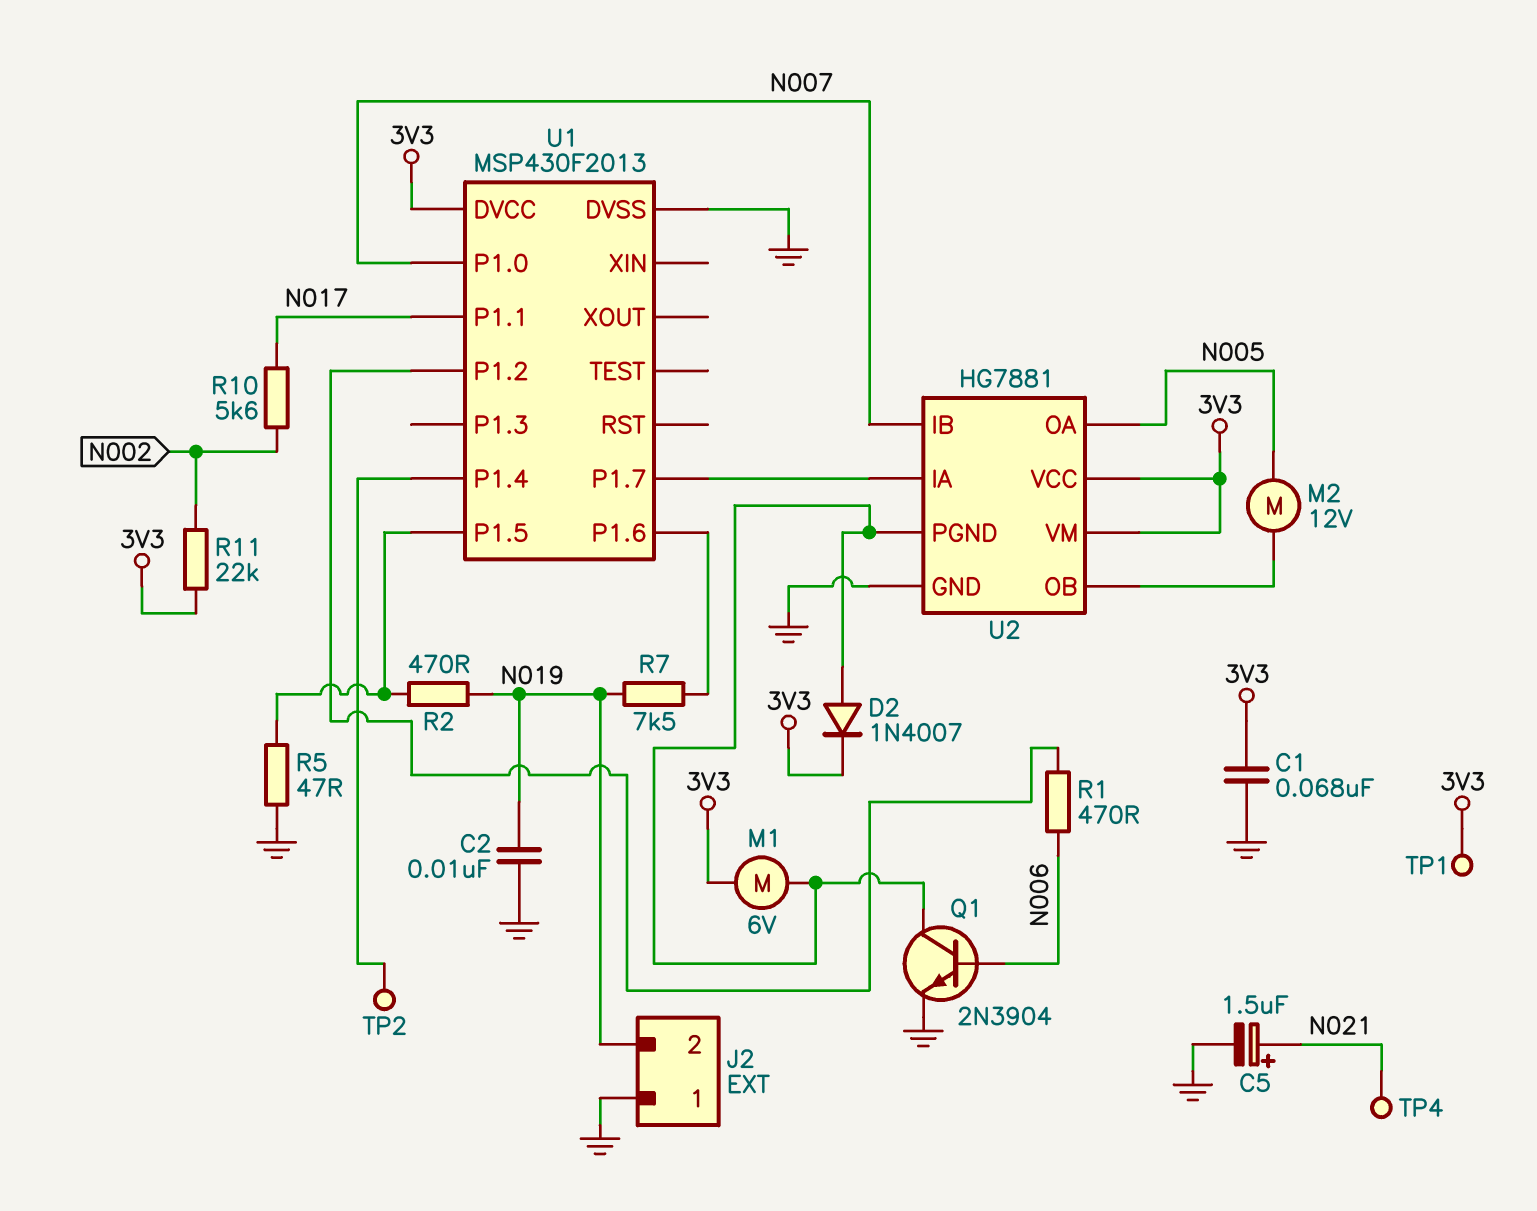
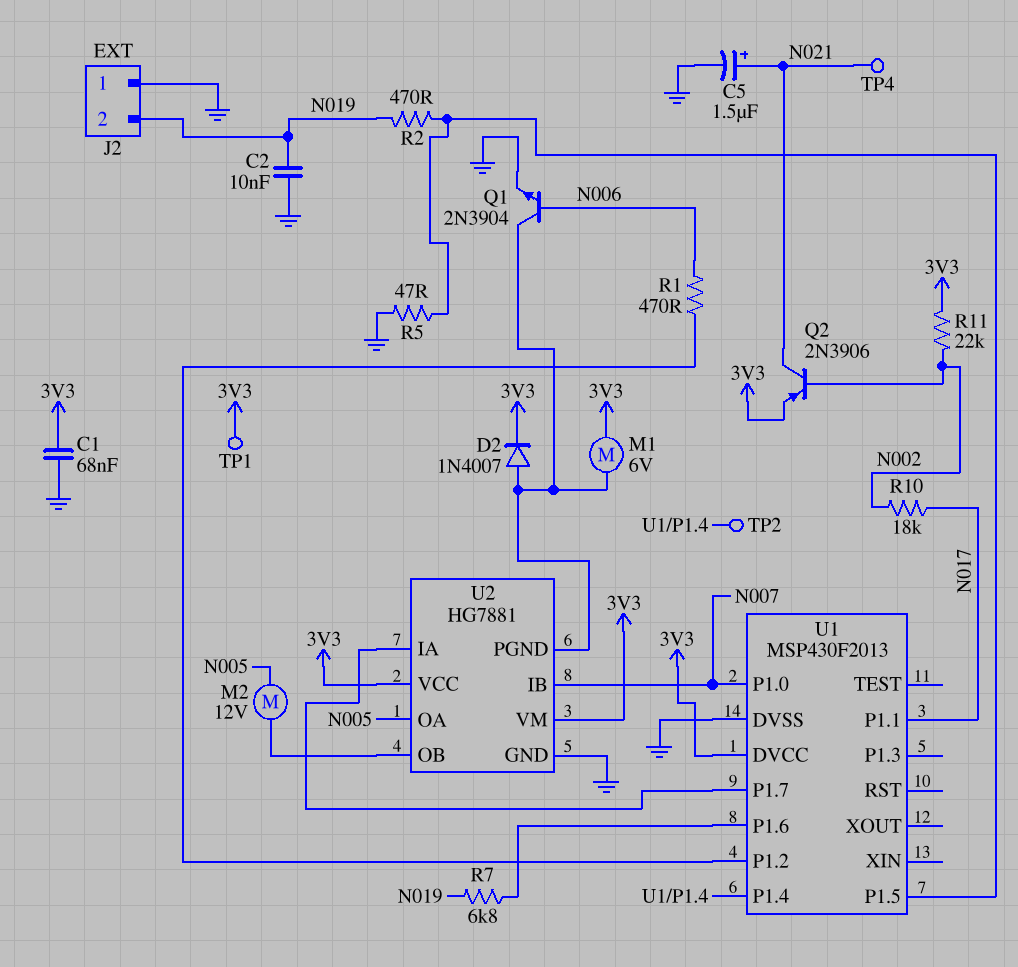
Q2: none -> PNP 2N3906 (B N002, C N021, E 3V3)
R7: 7.5k (N019, U1/P1.6) -> 6.8k (N019, U1/P1.6)
R10: 5.6k (N002, N017) -> 18k (N002, N017)

